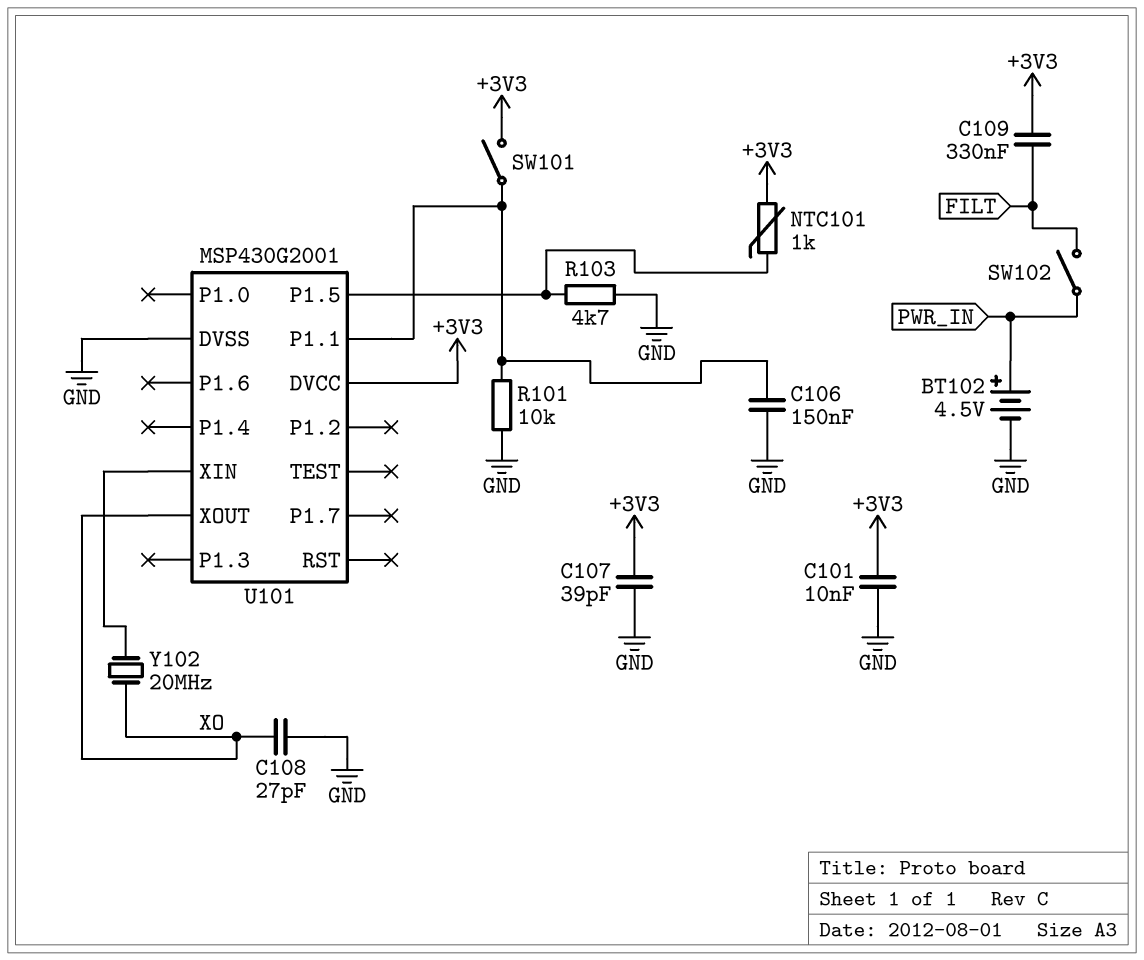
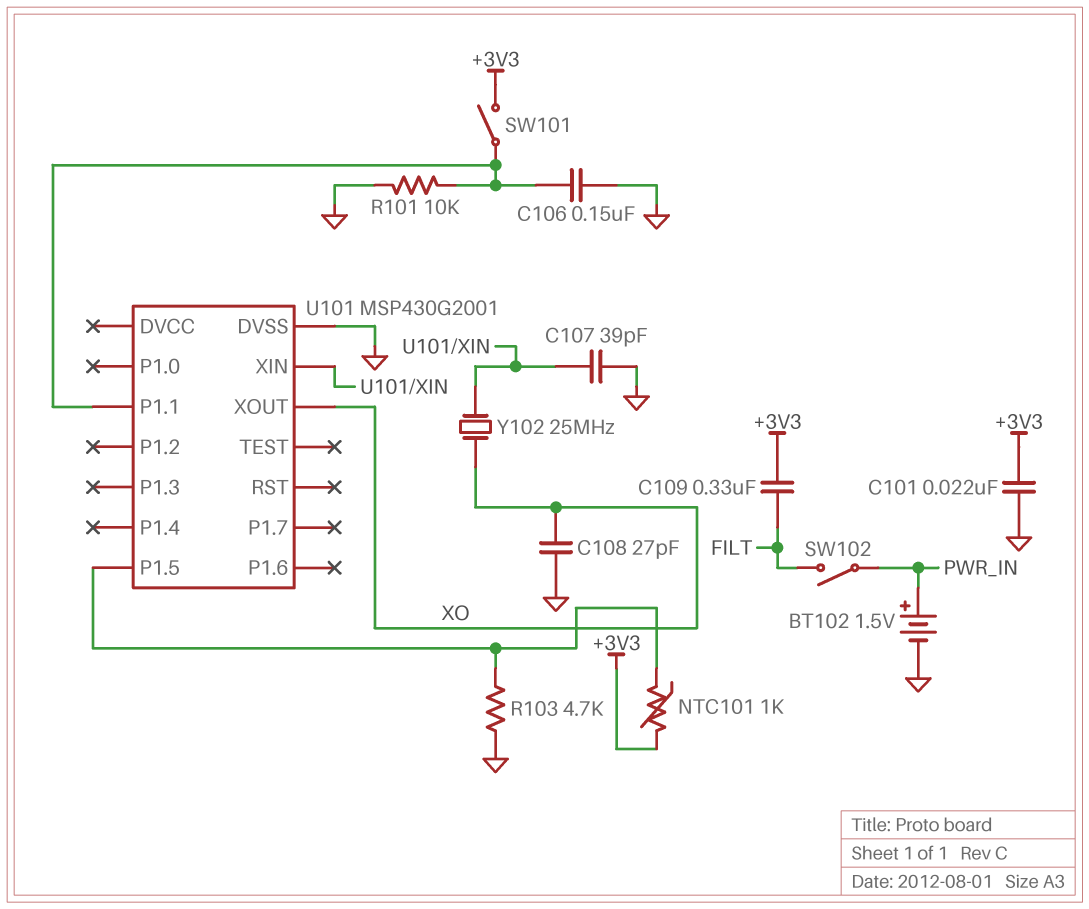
BT102: 4.5V (plus PWR_IN, minus GND) -> 1.5V (plus PWR_IN, minus GND)
C101: 10nF (+3V3, GND) -> 22nF (+3V3, GND)
C107: 39pF (+3V3, GND) -> 39pF (GND, U101/XIN)
U101 pin DVCC: +3V3 -> none
Y102: 20MHz (U101/XIN, XO) -> 25MHz (U101/XIN, XO)

